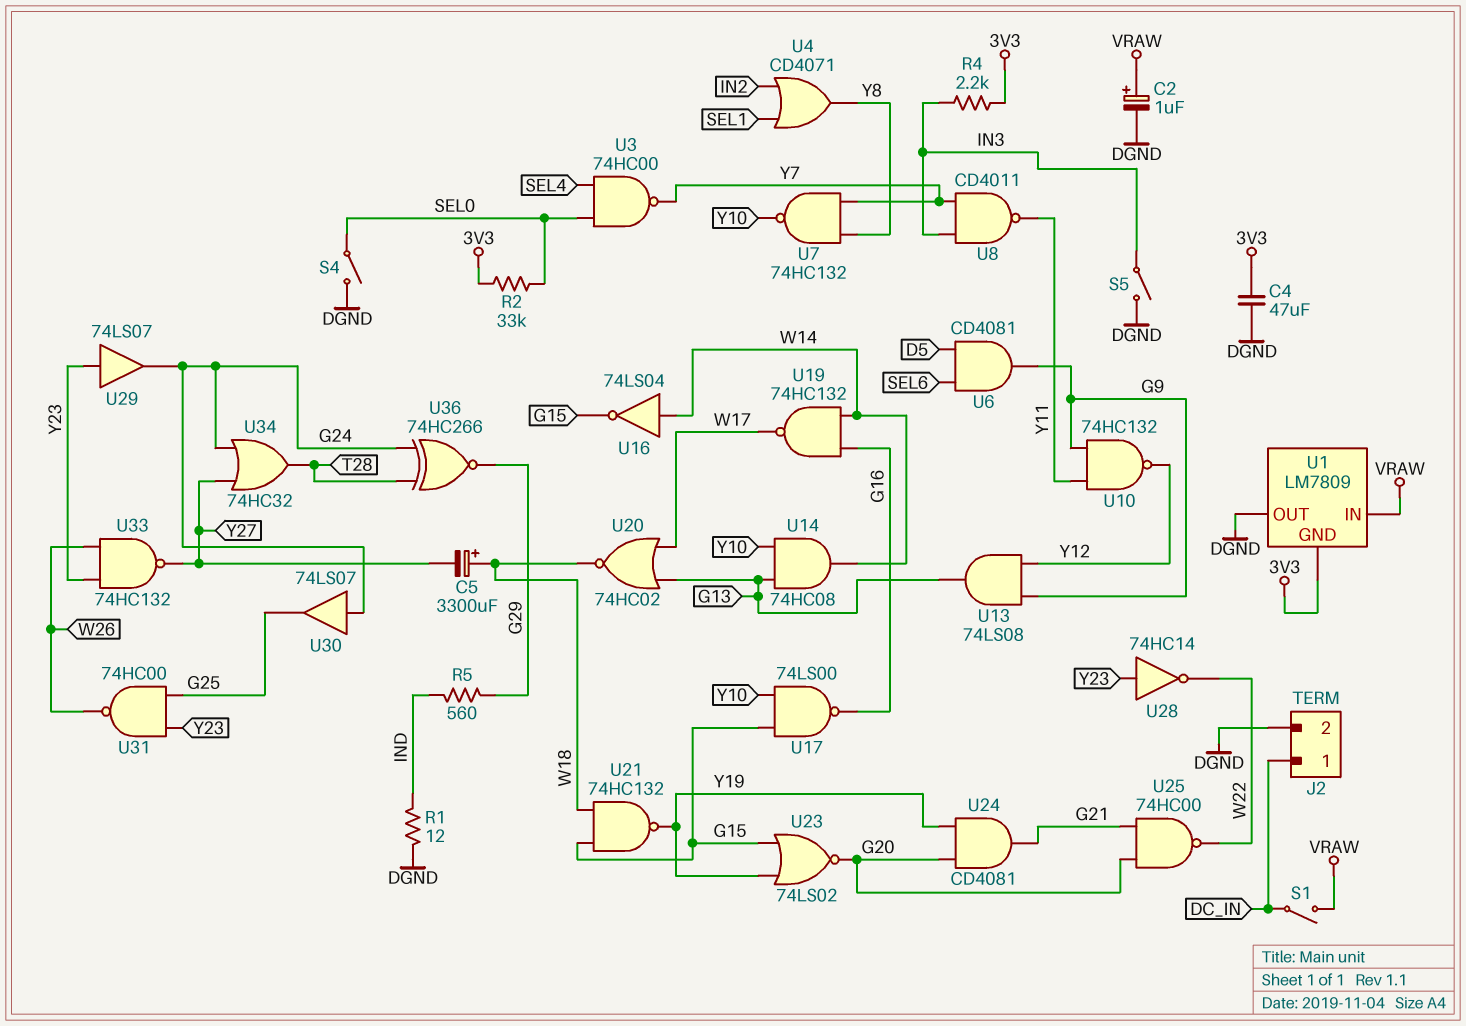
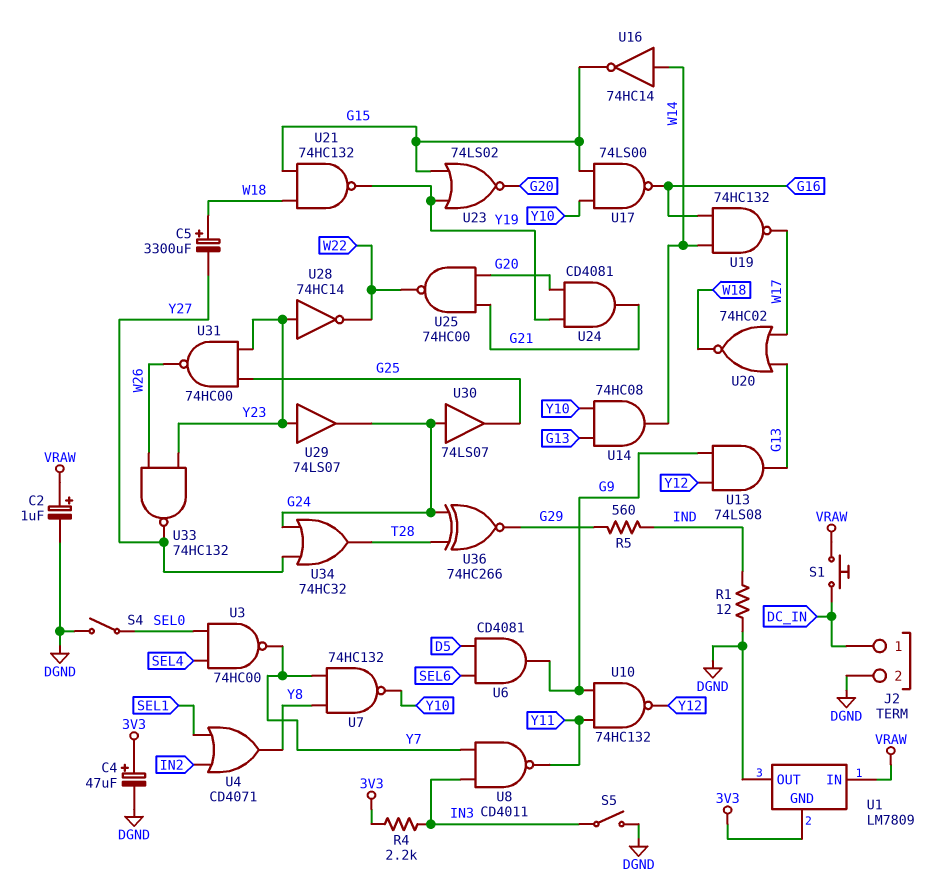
C4: 47uF (3V3, DGND) -> 47uF (plus 3V3, minus DGND)
R2: 33k (3V3, SEL0) -> none
S1: switch (DC_IN, VRAW) -> button (DC_IN, VRAW)
U16: NOT 74LS04 (in W14, out G15) -> NOT 74HC14 (in W14, out G15)

